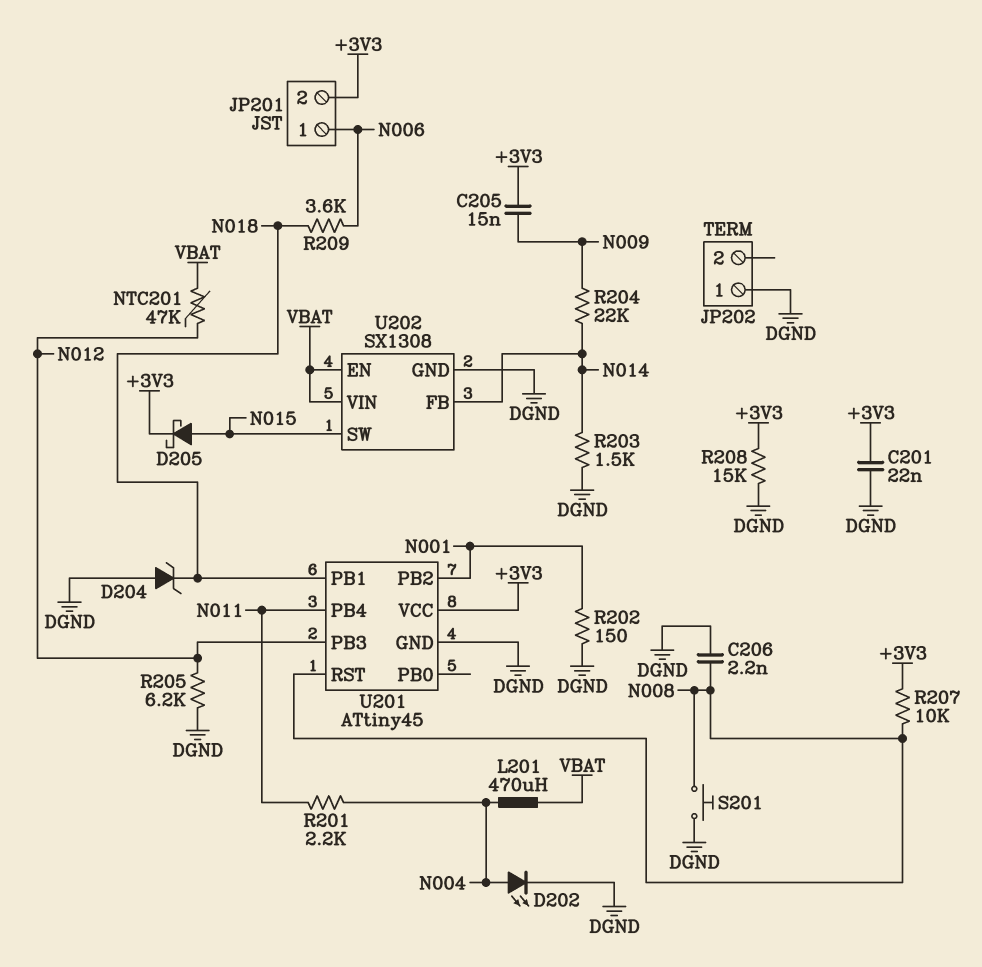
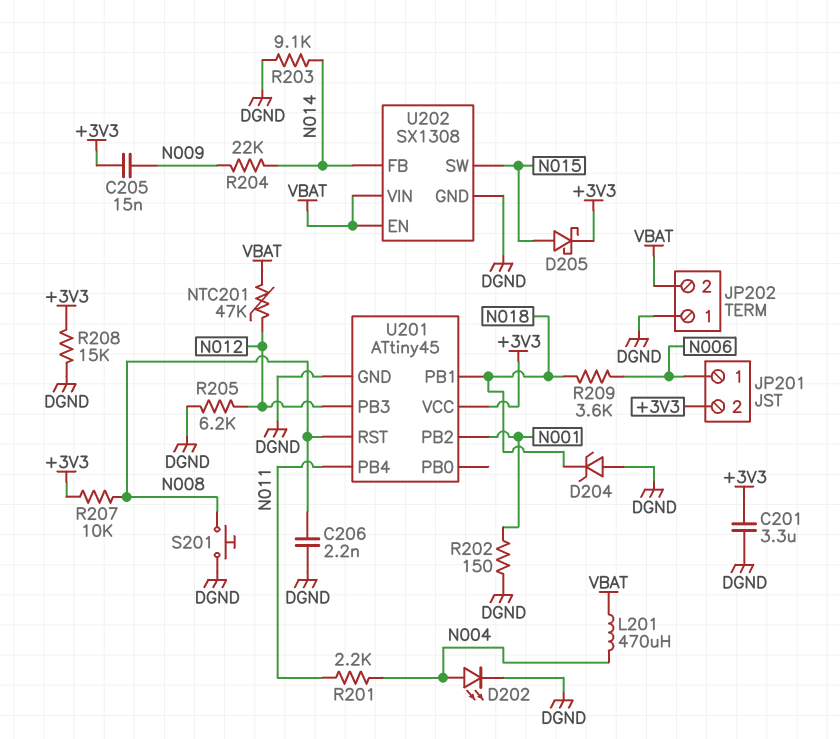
C201: 22nF (+3V3, DGND) -> 3.3uF (+3V3, DGND)
JP202 pin 2: none -> VBAT
R203: 1.5k (DGND, N014) -> 9.1k (DGND, N014)

